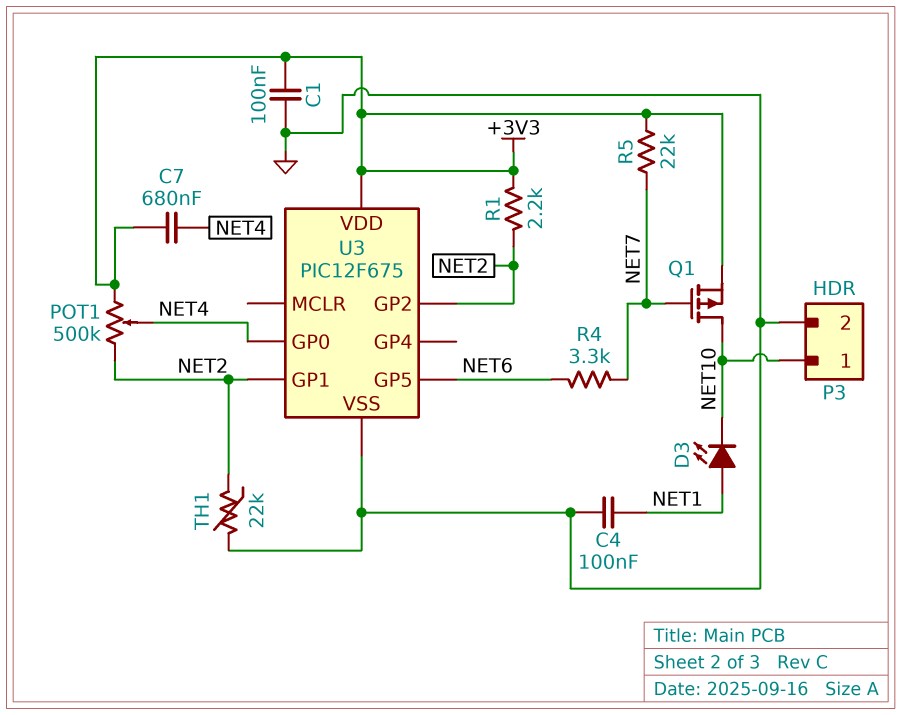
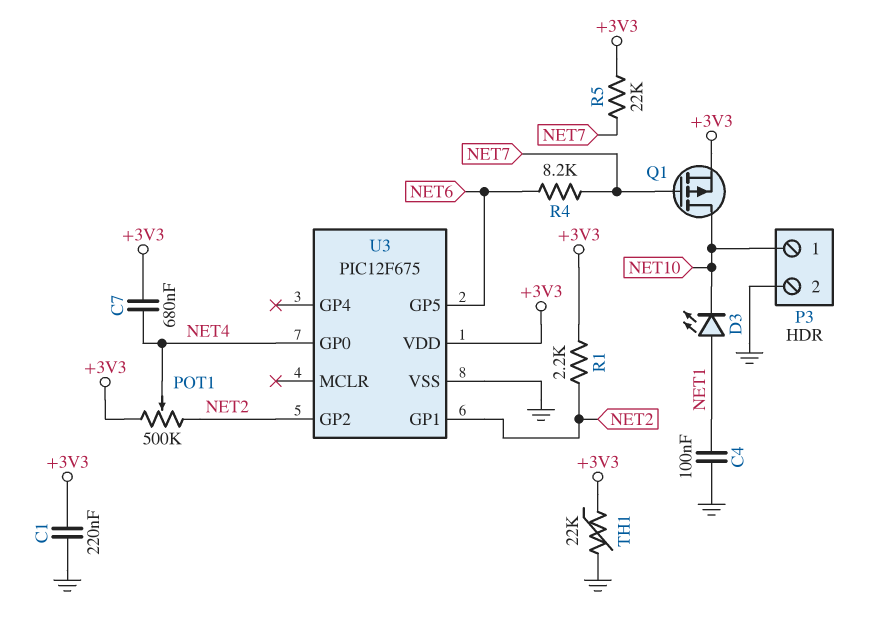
C1: 100nF (+3V3, GND) -> 220nF (+3V3, GND)
R4: 3.3k (NET6, NET7) -> 8.2k (NET6, NET7)
TH1: 22k (GND, NET2) -> 22k (+3V3, GND)

